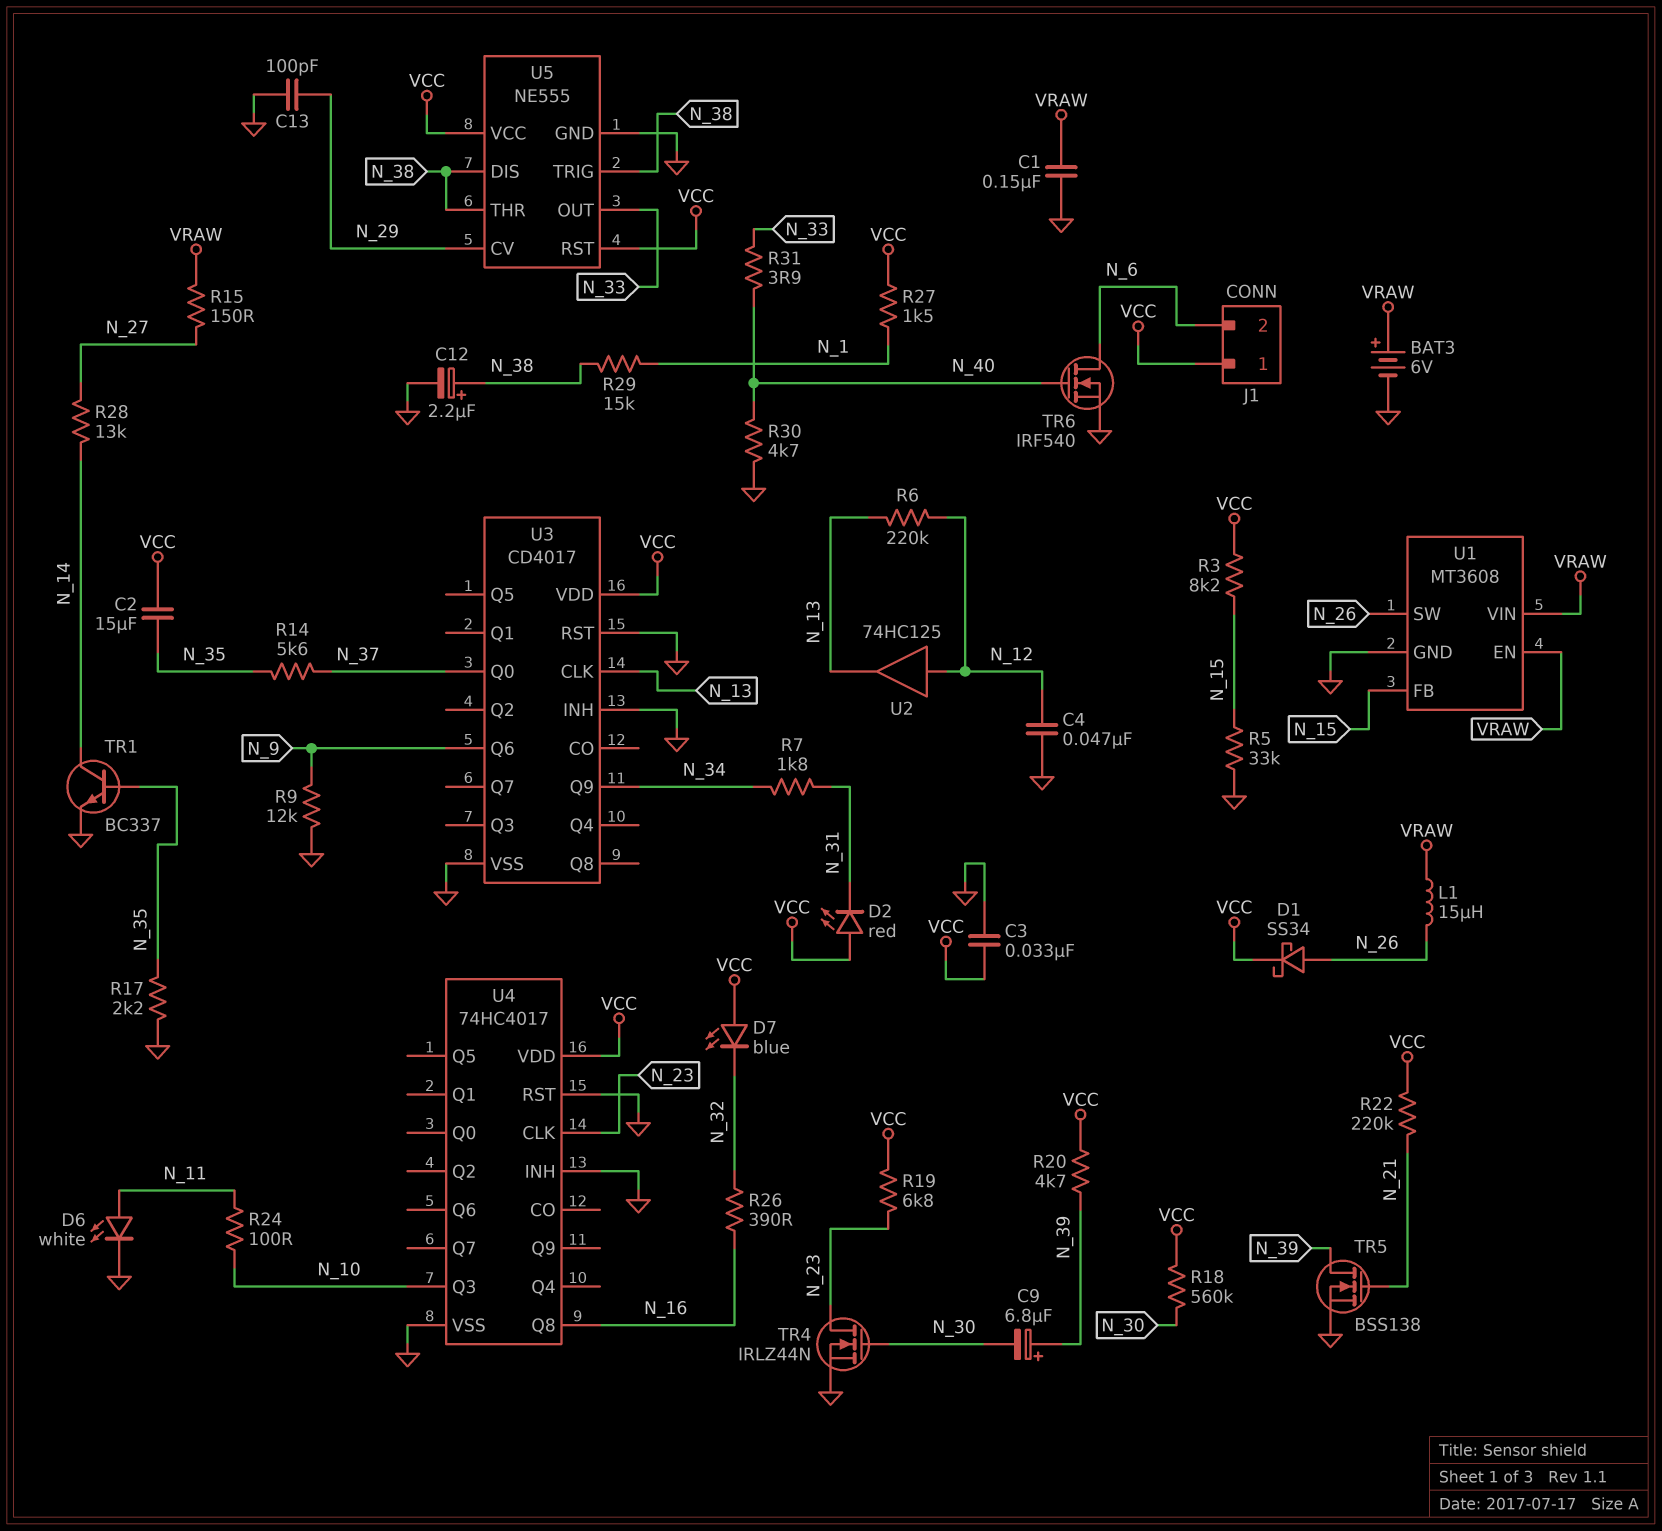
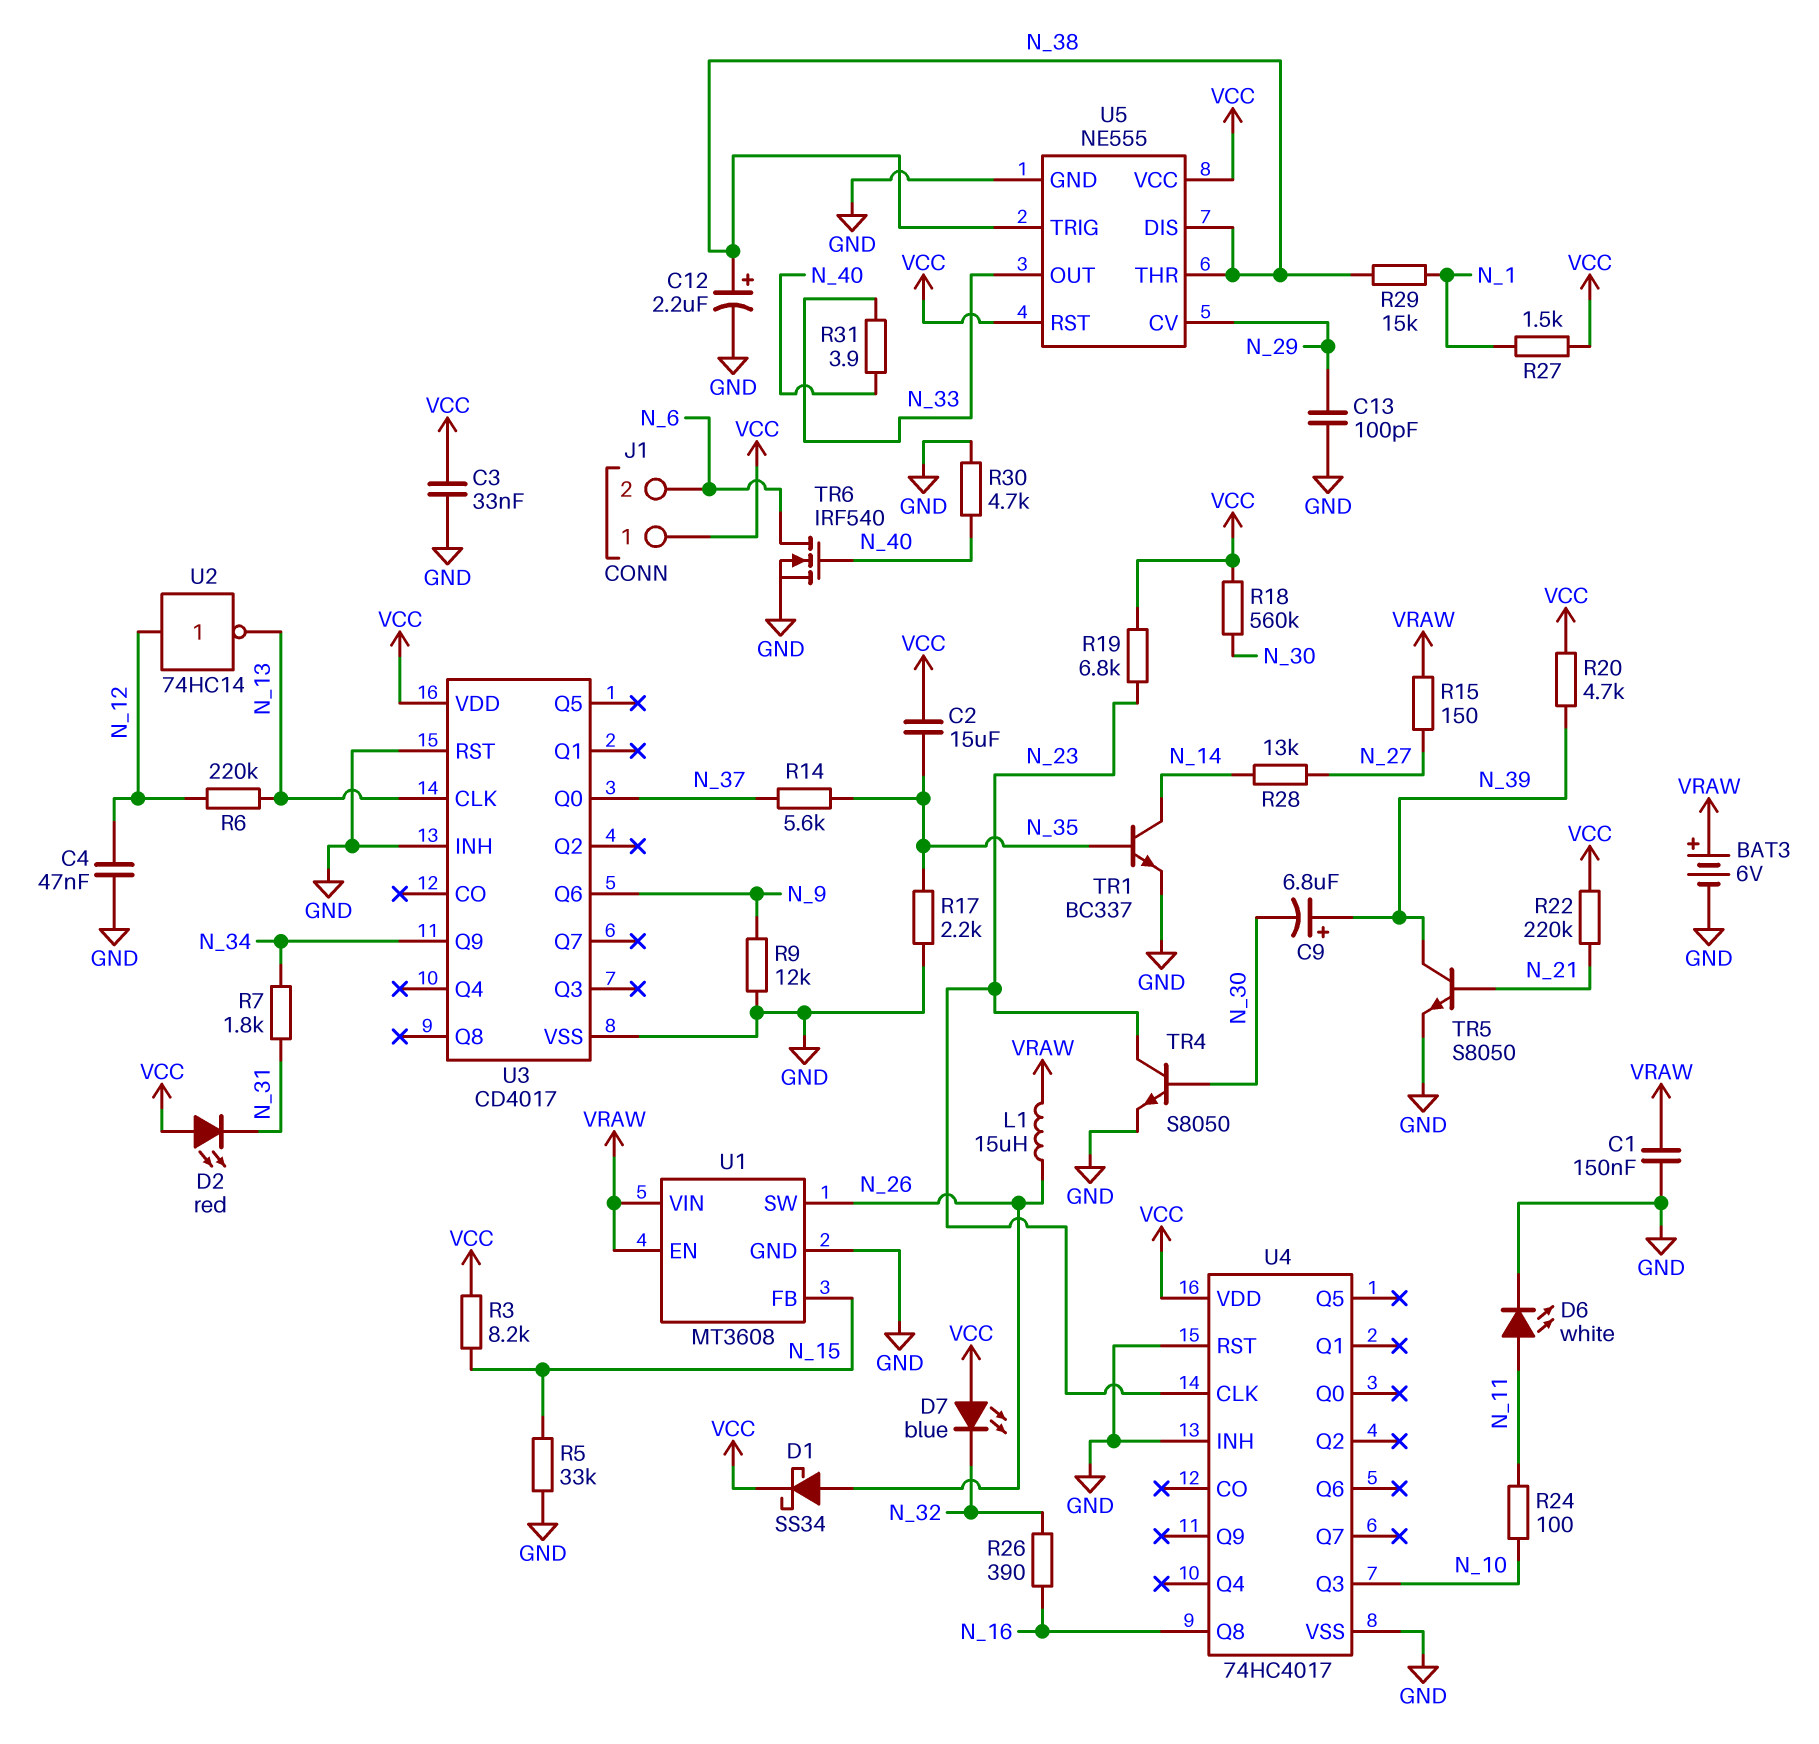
TR4: NMOS IRLZ44N (G N_30, D N_23, S GND) -> NPN S8050 (B N_30, C N_23, E GND)
TR5: NMOS BSS138 (G N_21, D N_39, S GND) -> NPN S8050 (B N_21, C N_39, E GND)
U2: buffer 74HC125 (in N_12, out N_13) -> NOT 74HC14 (in N_12, out N_13)

